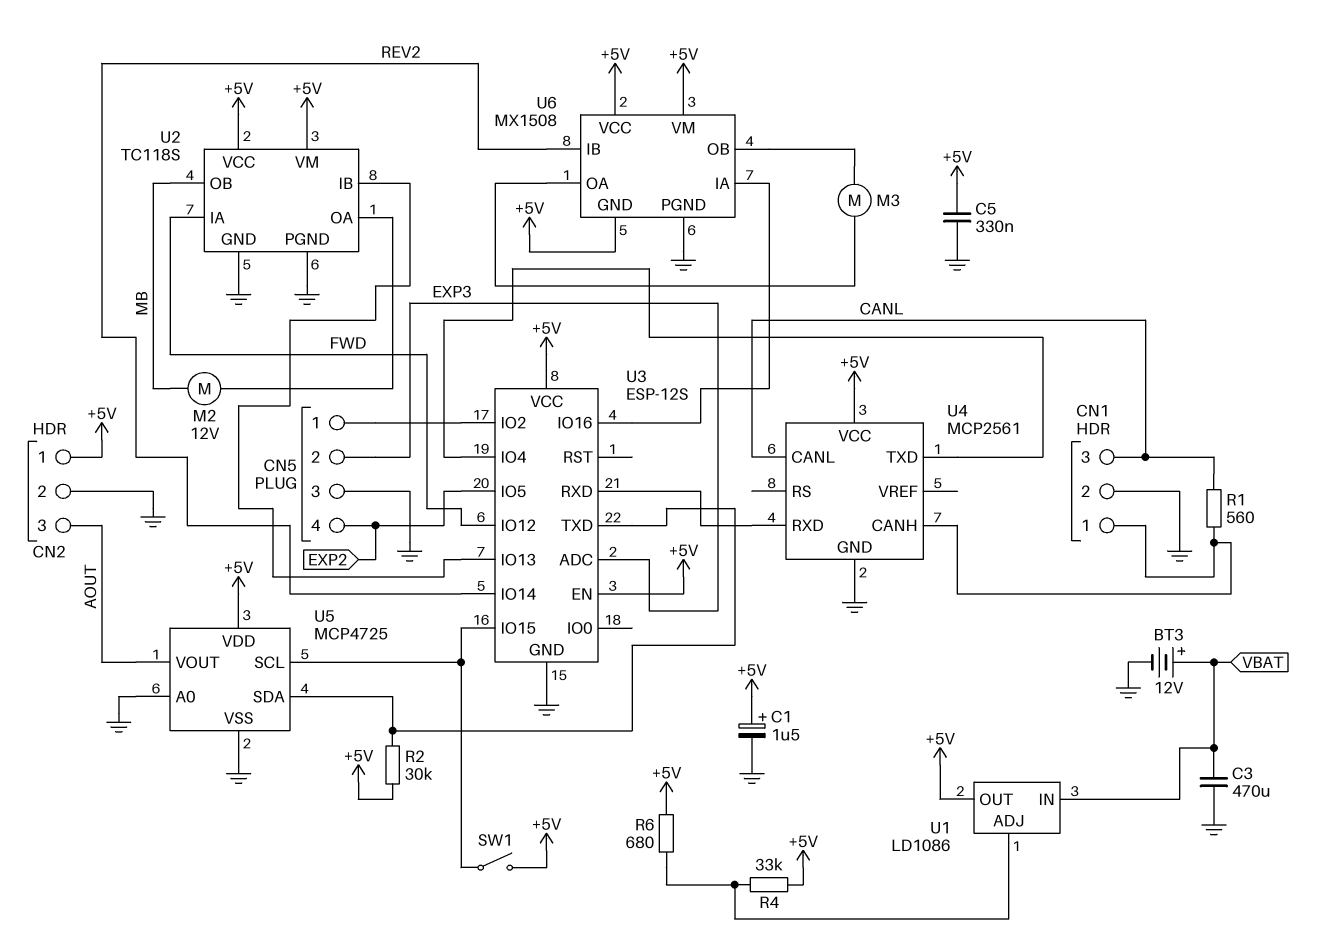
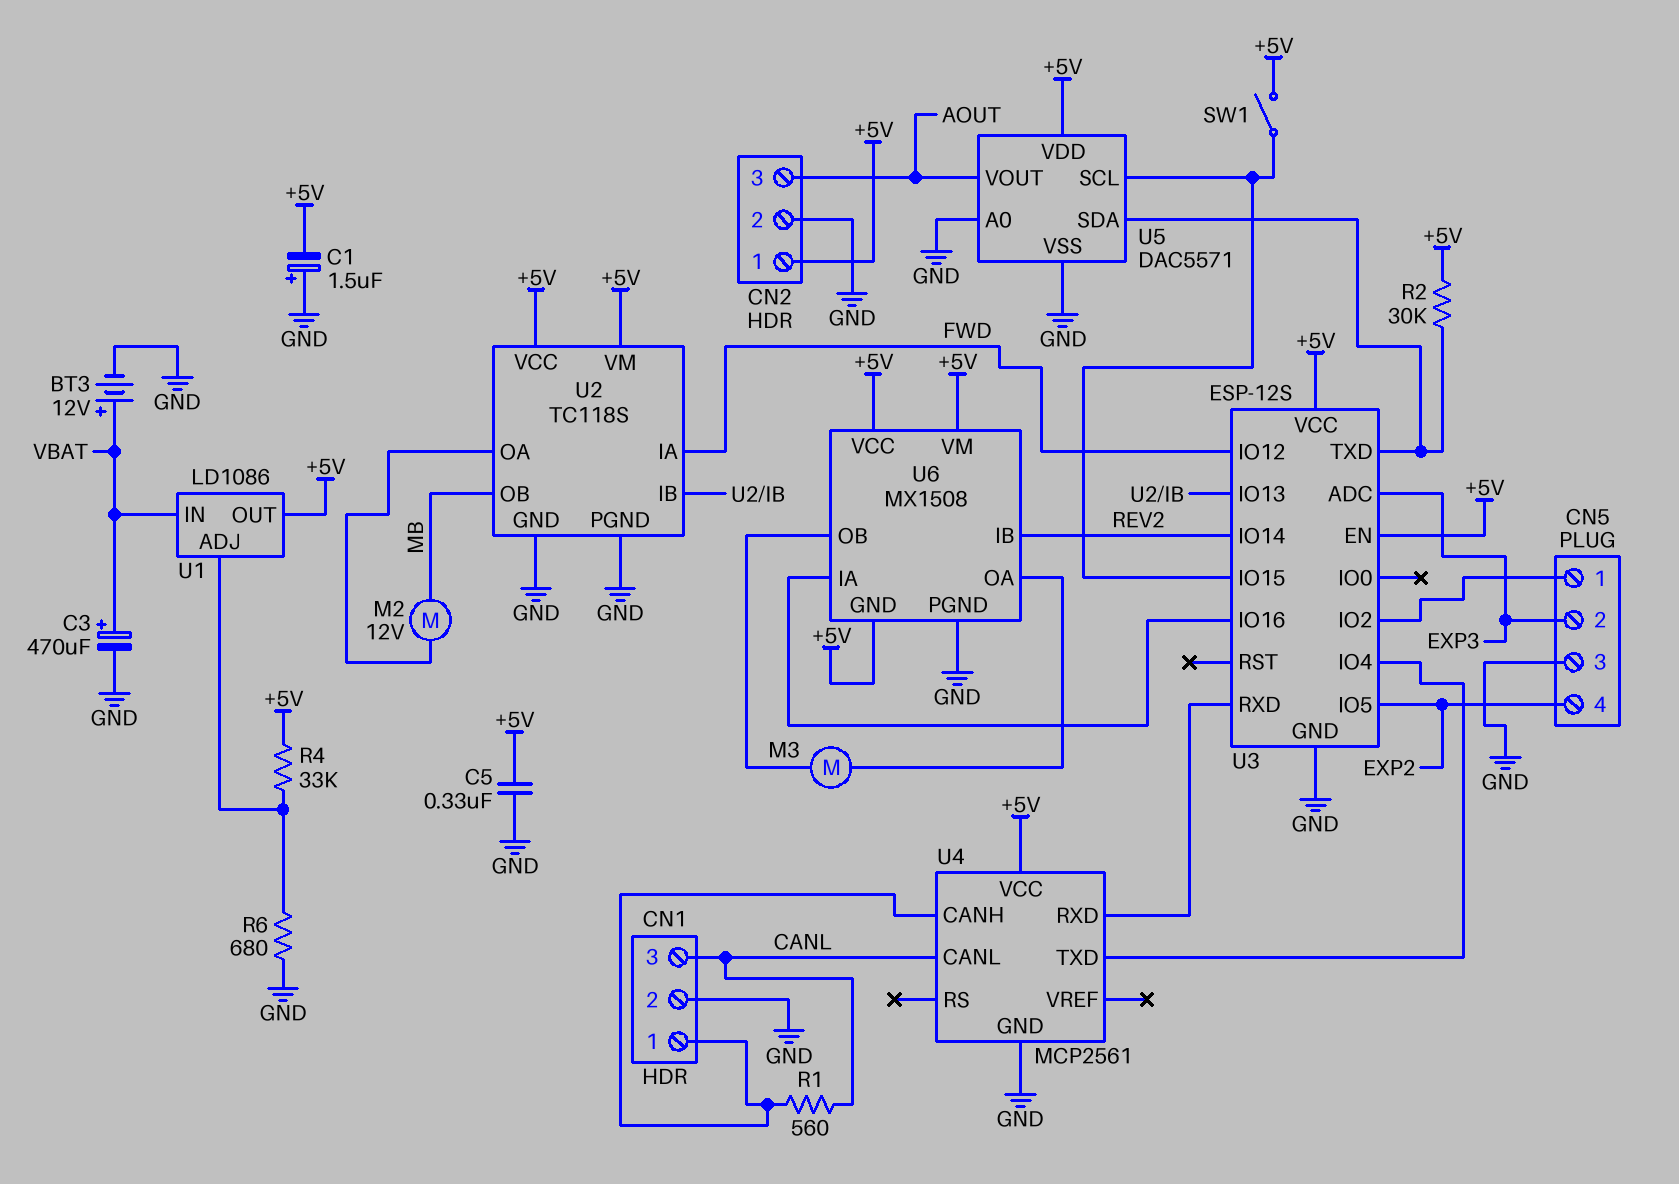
C1: 1.5uF (plus +5V, minus GND) -> 1.5uF (plus GND, minus +5V)
C3: 470uF (GND, VBAT) -> 470uF (plus VBAT, minus GND)
R6: 680 (+5V, U1/ADJ) -> 680 (GND, U1/ADJ)
U5: MCP4725 -> DAC5571

